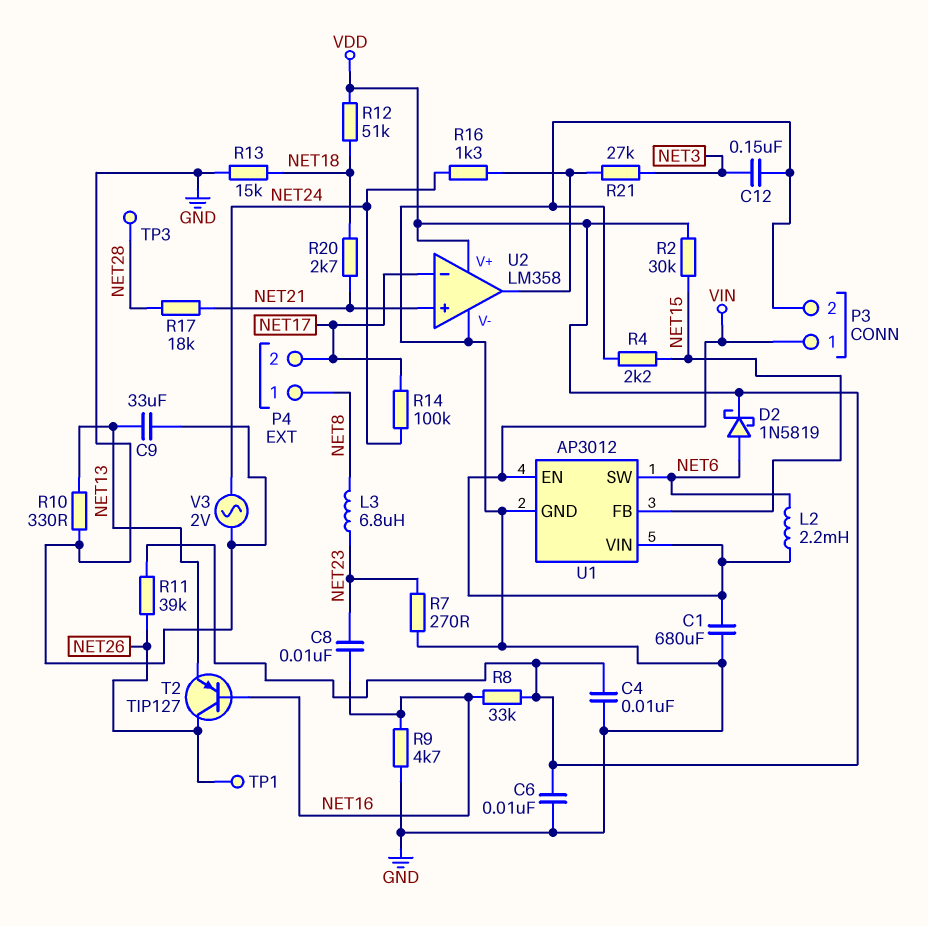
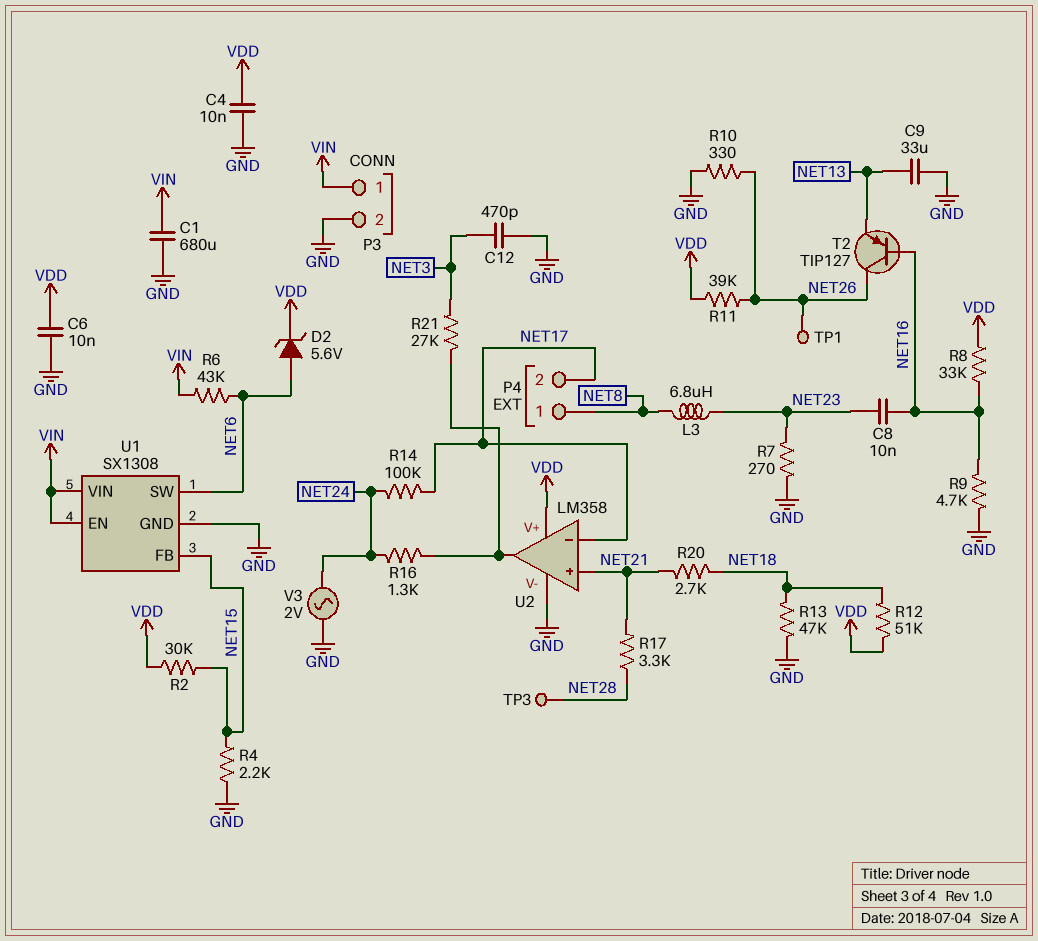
C12: 150nF (GND, NET3) -> 470pF (GND, NET3)
D2: schottky 1N5819 (A NET6, K VDD) -> zener 5.6V (A NET6, K VDD)
L2: 2.2mH (NET6, VIN) -> none
R6: none -> 43k (NET6, VIN)
R10: 330 (GND, NET13) -> 330 (GND, NET26)
R13: 15k (GND, NET18) -> 47k (GND, NET18)
R17: 18k (NET21, NET28) -> 3.3k (NET21, NET28)
U1: AP3012 -> SX1308

